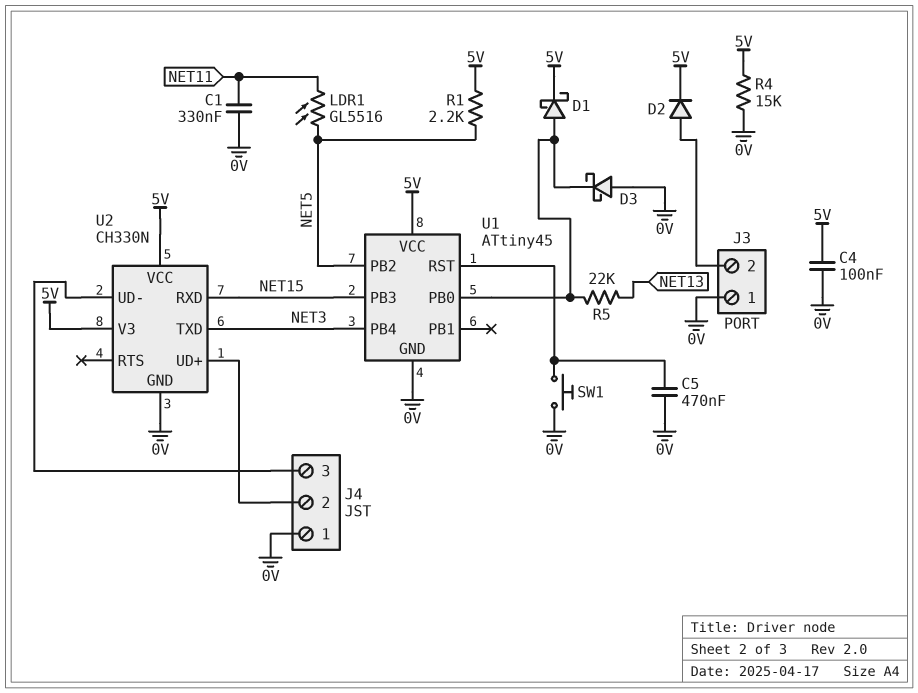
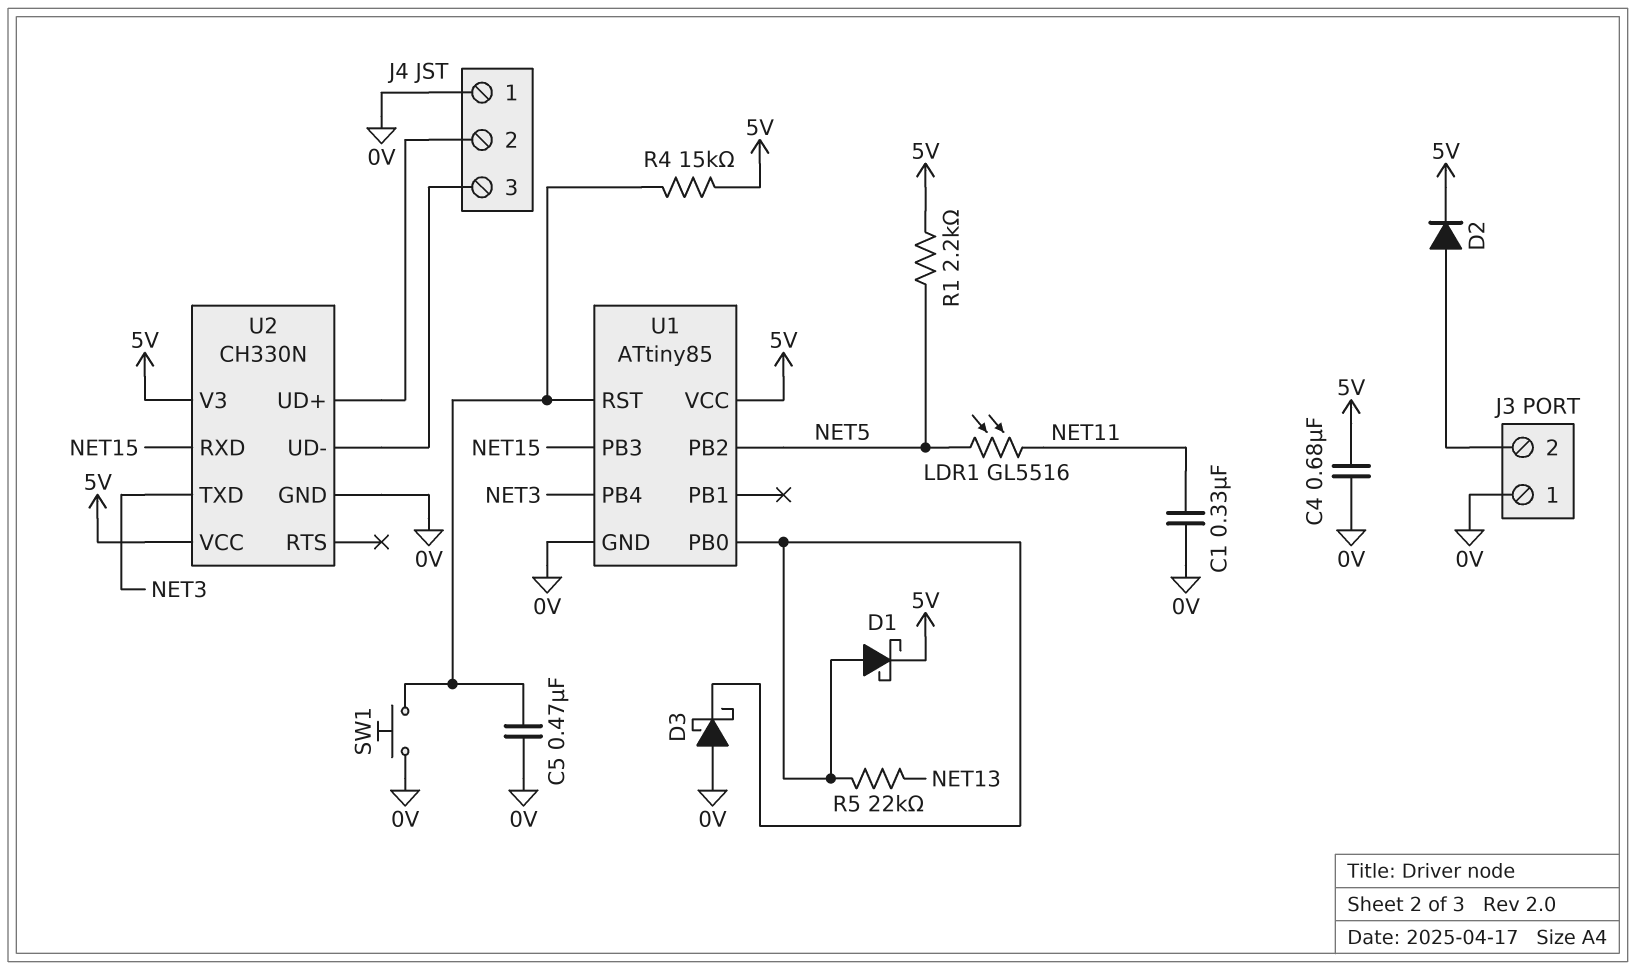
C4: 100nF (0V, 5V) -> 680nF (0V, 5V)
R4: 15k (0V, 5V) -> 15k (5V, U1/RST)
U1: ATtiny45 -> ATtiny85

